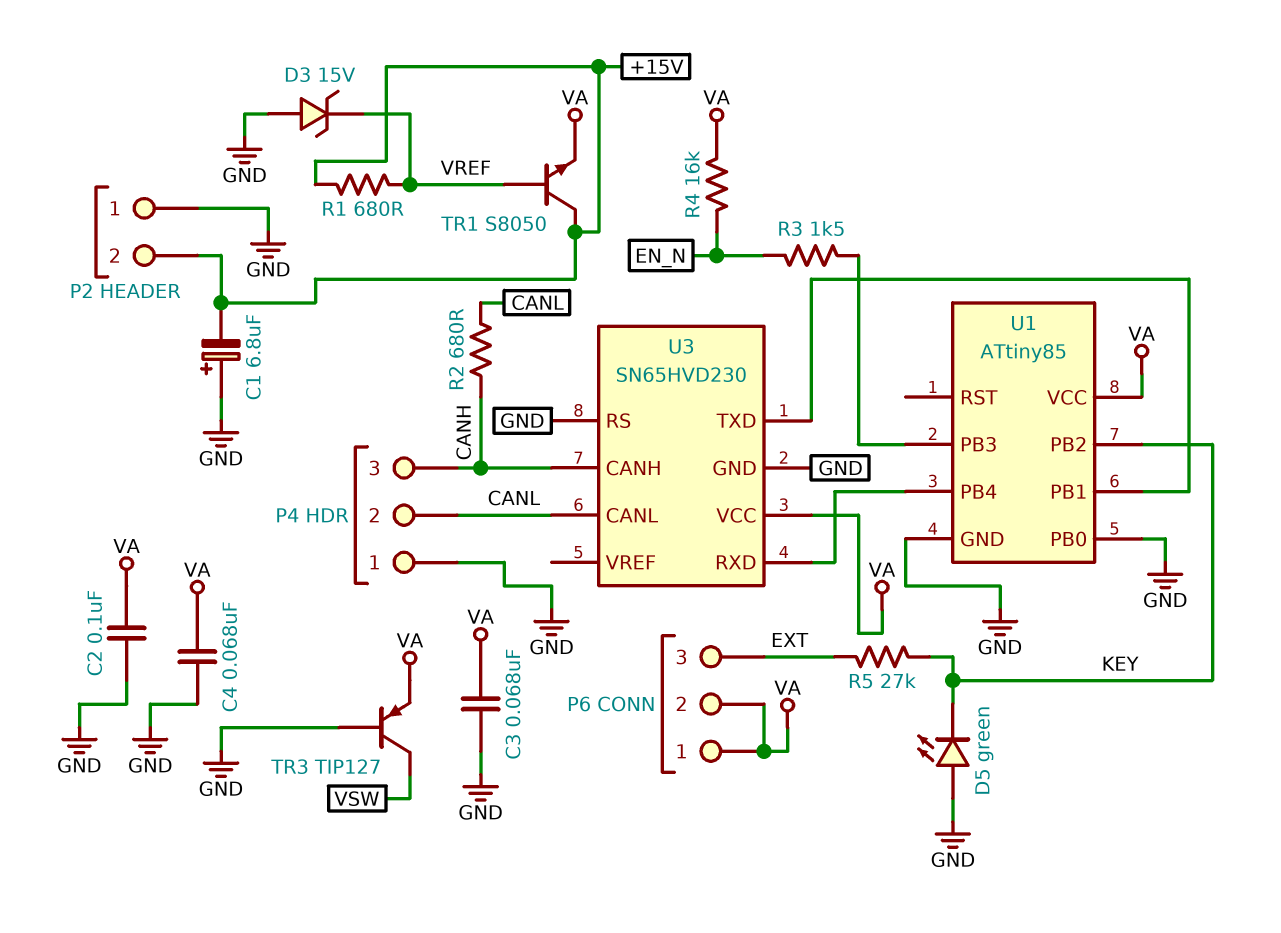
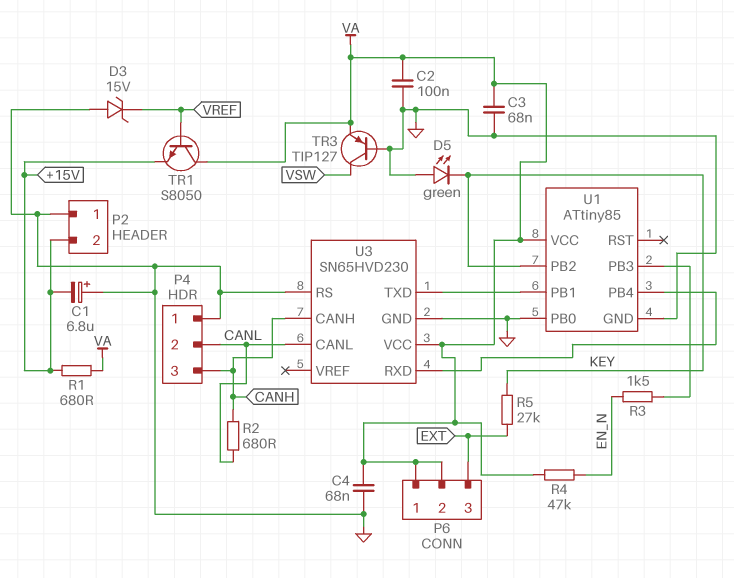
R1: 680 (+15V, VREF) -> 680 (+15V, VA)
R4: 16k (EN_N, VA) -> 47k (EN_N, VA)
TR1: NPN S8050 (B VREF, C +15V, E VA) -> NPN S8050 (B VREF, C VA, E +15V)

